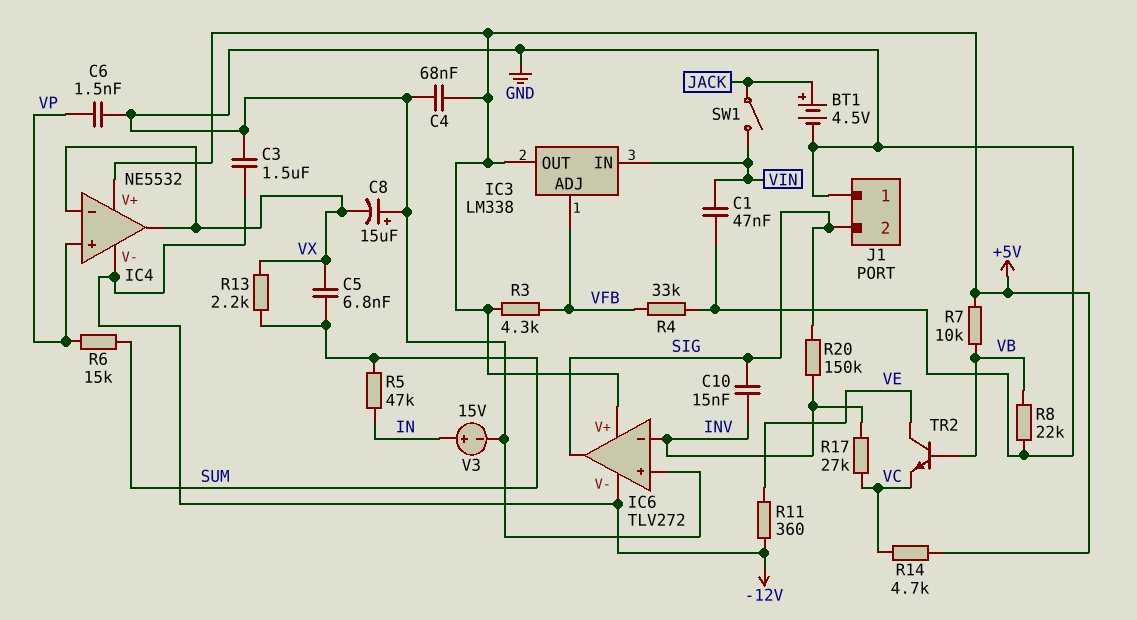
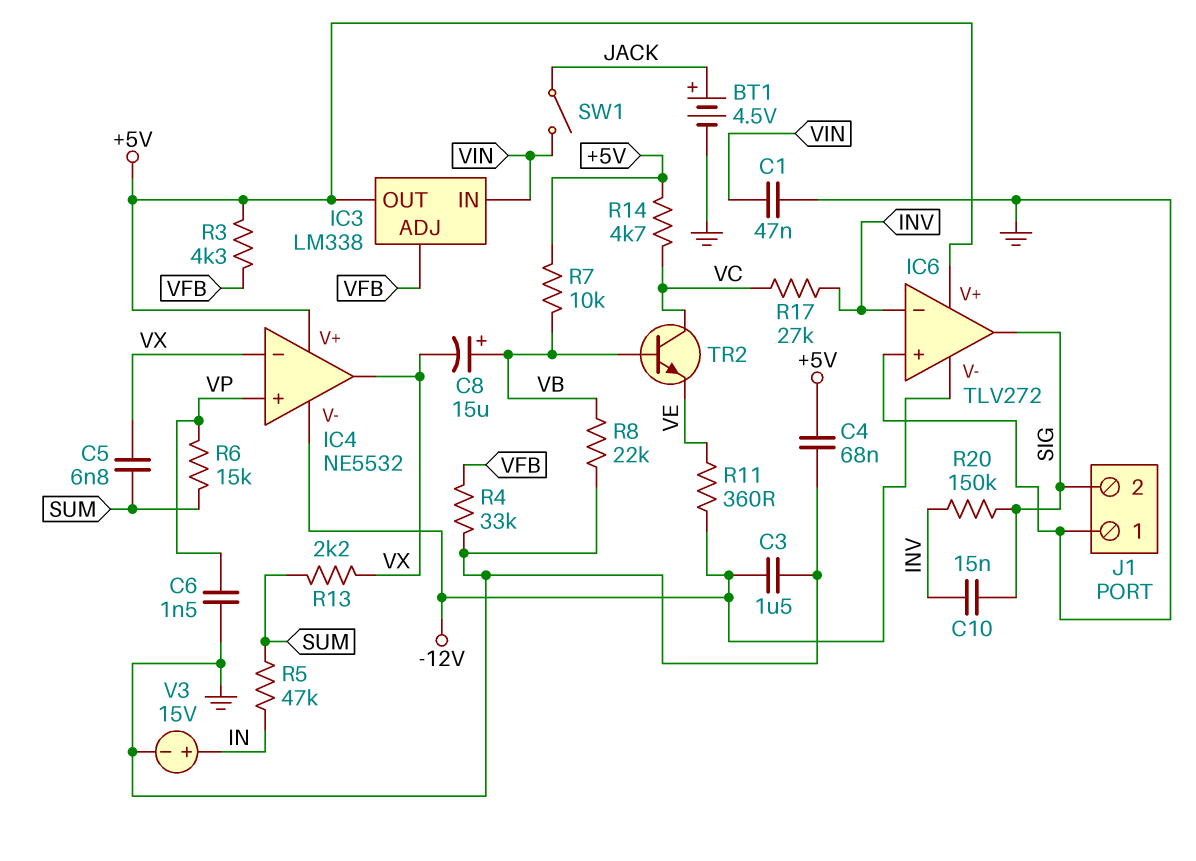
C8: 15uF (plus GND, minus VX) -> 15uF (plus VB, minus VX)
TR2: NPN (B VB, C VE, E VC) -> NPN (B VB, C VC, E VE)

